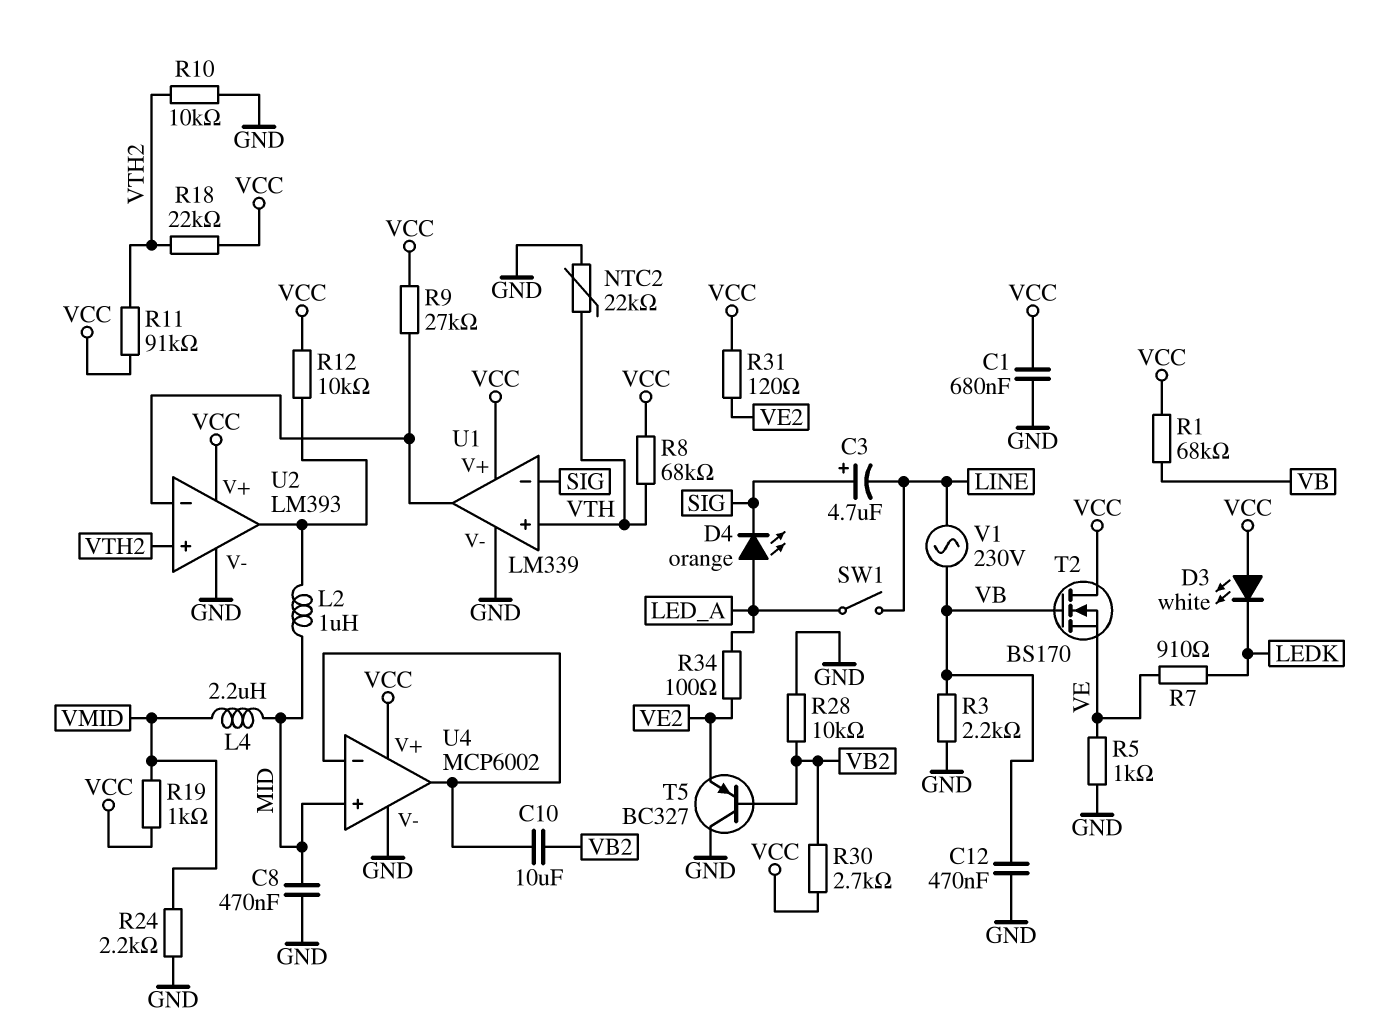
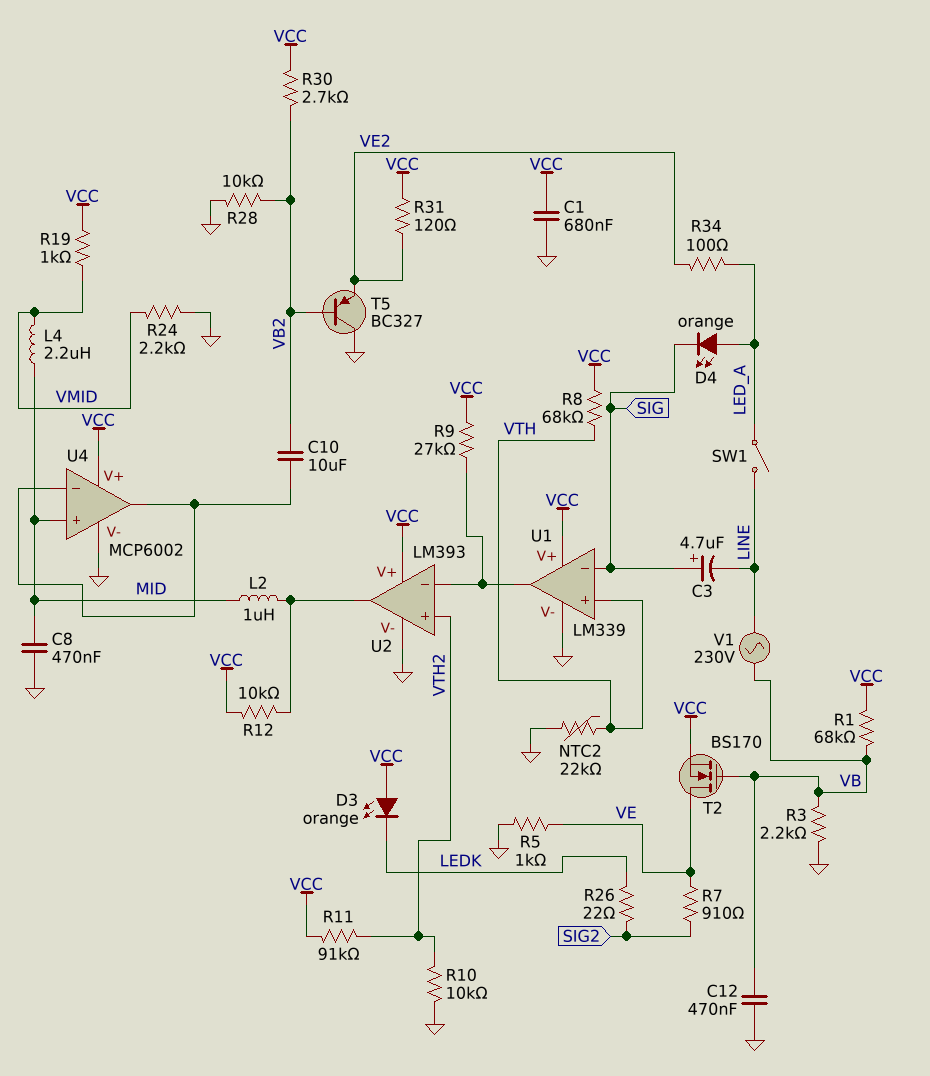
D3: LED white (A VCC, K LEDK) -> LED orange (A VCC, K LEDK)
R7: 910 (LEDK, VE) -> 910 (SIG2, VE)
R18: 22k (VCC, VTH2) -> none
R26: none -> 22 (LEDK, SIG2)
T2: NMOS BS170 (G VB, D VCC, S VE) -> NMOS BS170 (G VB, D VE, S VCC)

